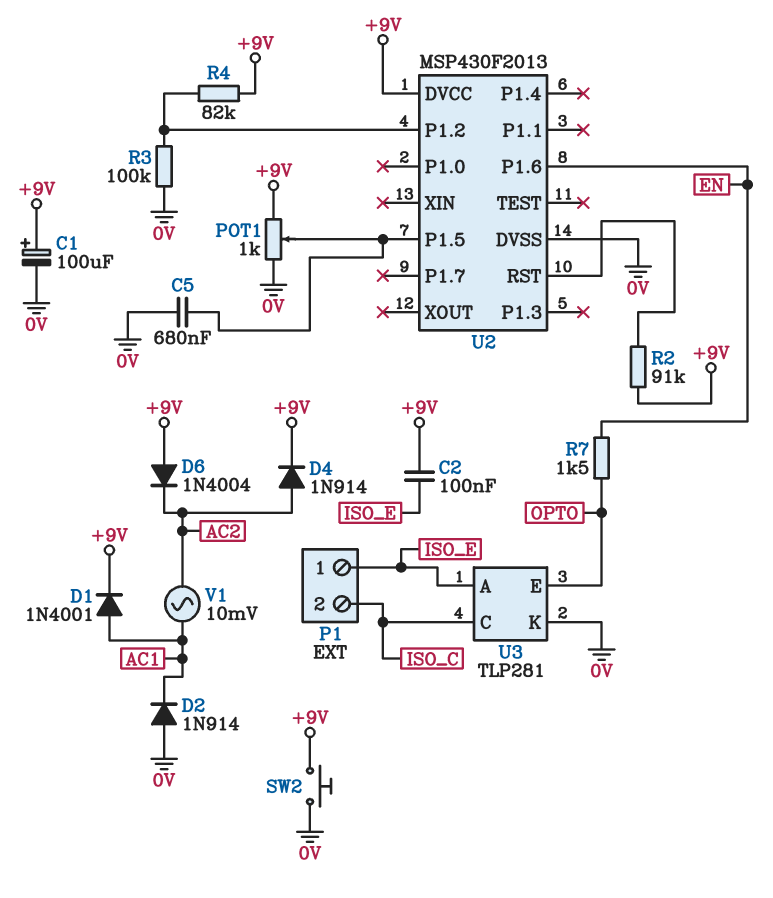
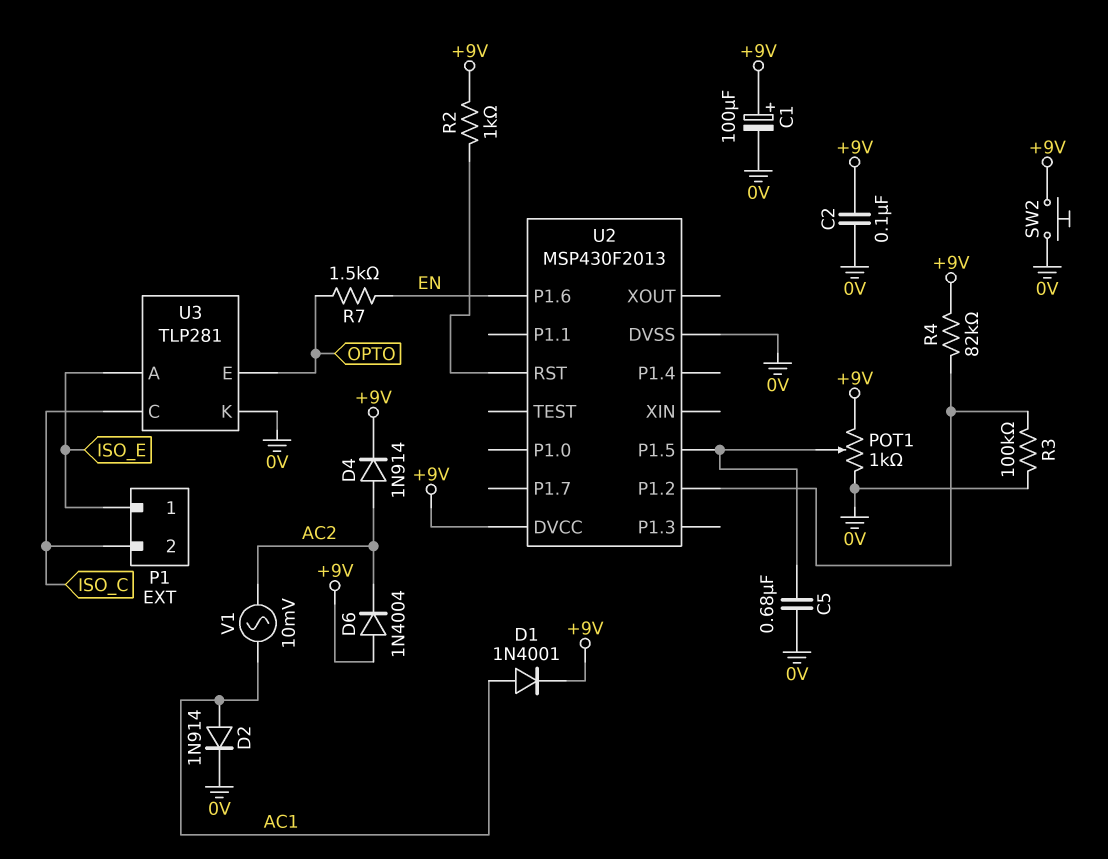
C2: 100nF (+9V, ISO_E) -> 100nF (+9V, 0V)
D2: diode 1N914 (A 0V, K AC1) -> diode 1N914 (A AC1, K 0V)
R2: 91k (+9V, U2/RST) -> 1k (+9V, U2/RST)

